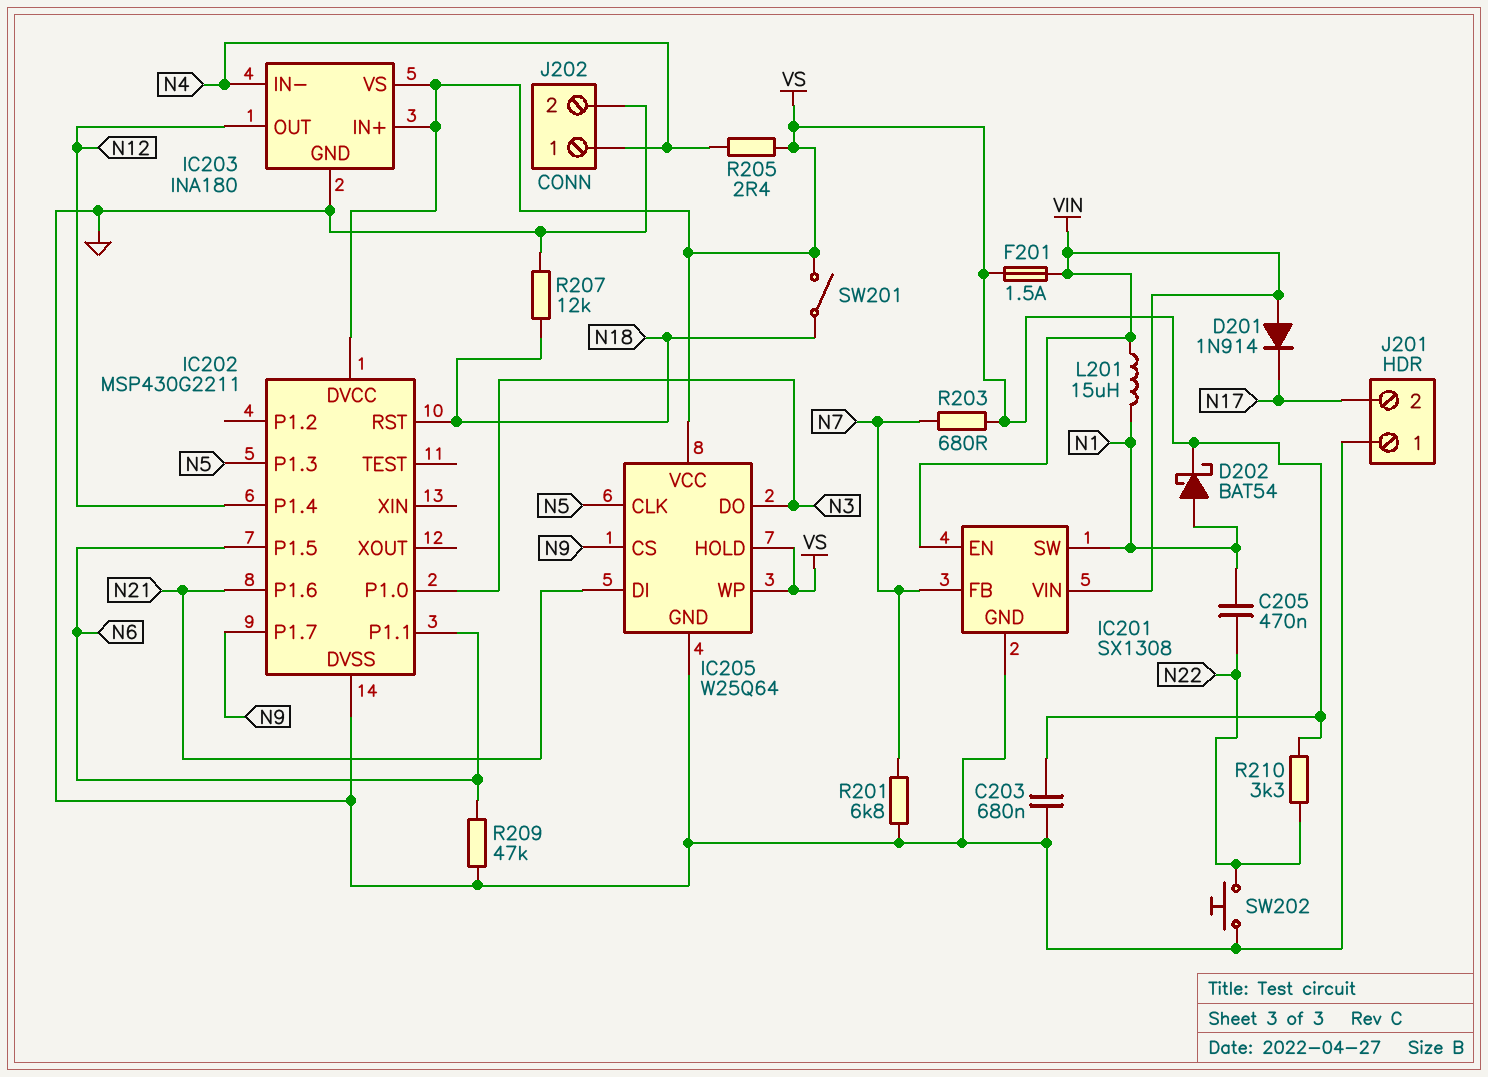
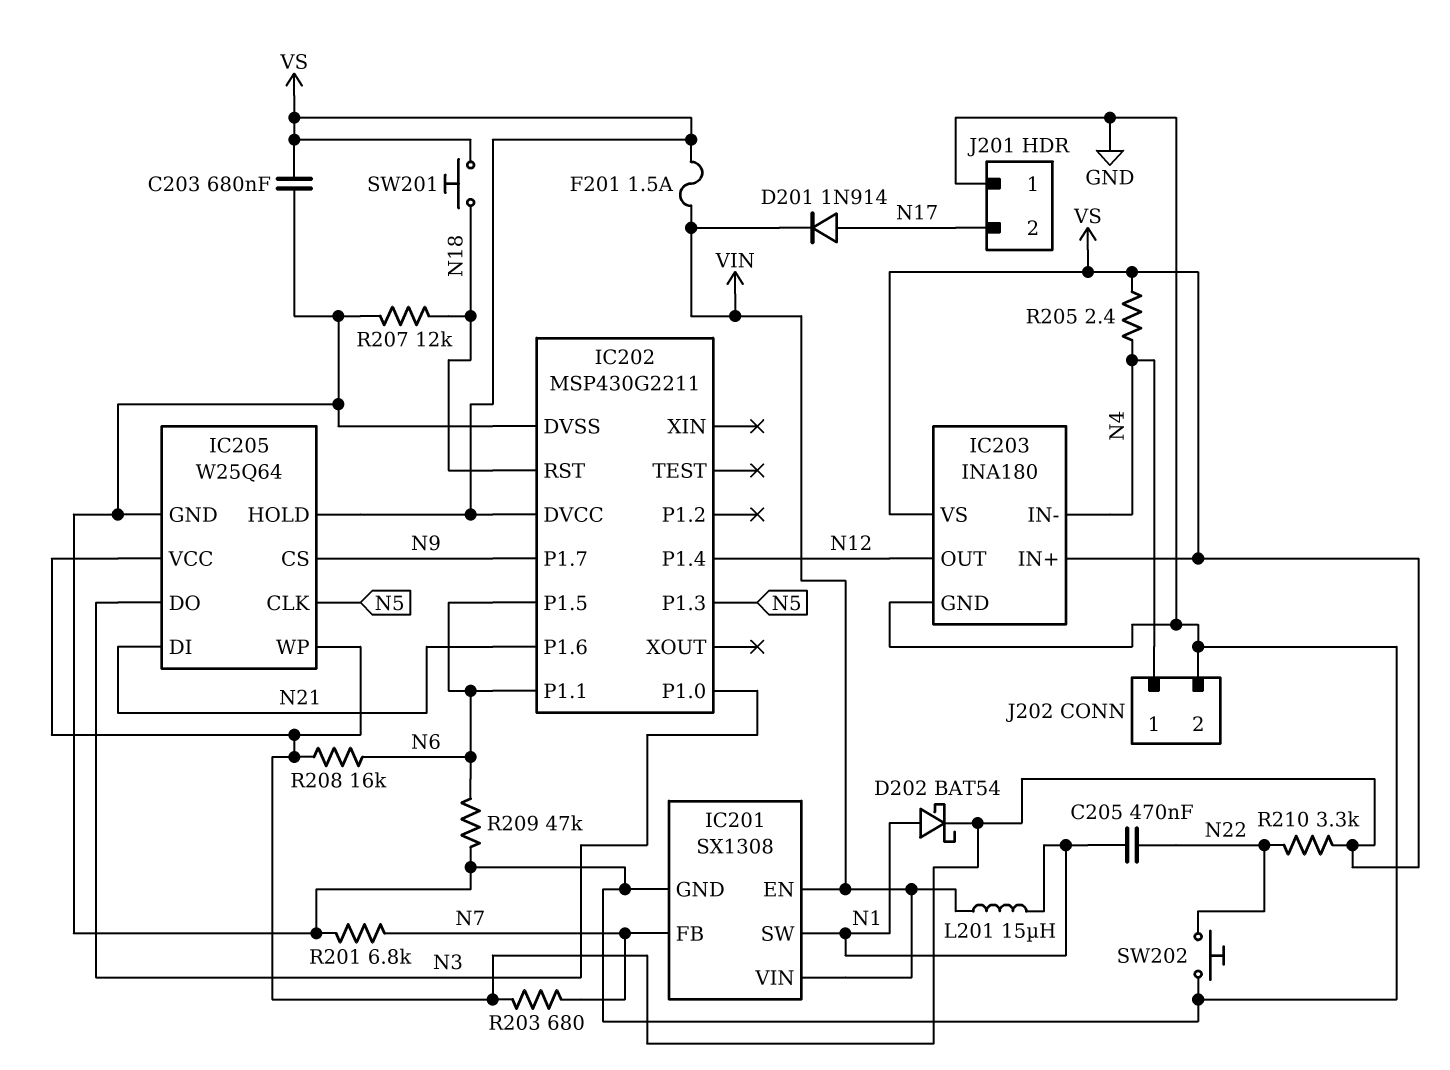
D201: diode 1N914 (A VIN, K N17) -> diode 1N914 (A N17, K VIN)
R208: none -> 16k (N6, VS)
SW201: switch (N18, VS) -> button (N18, VS)

